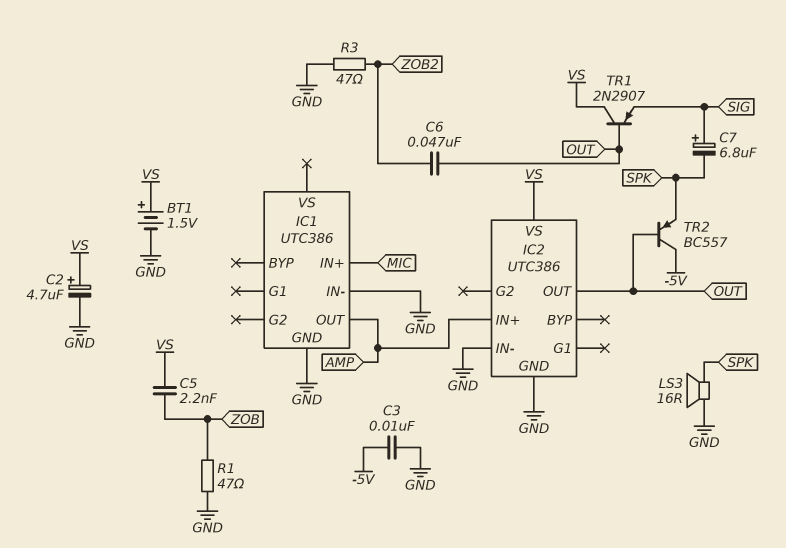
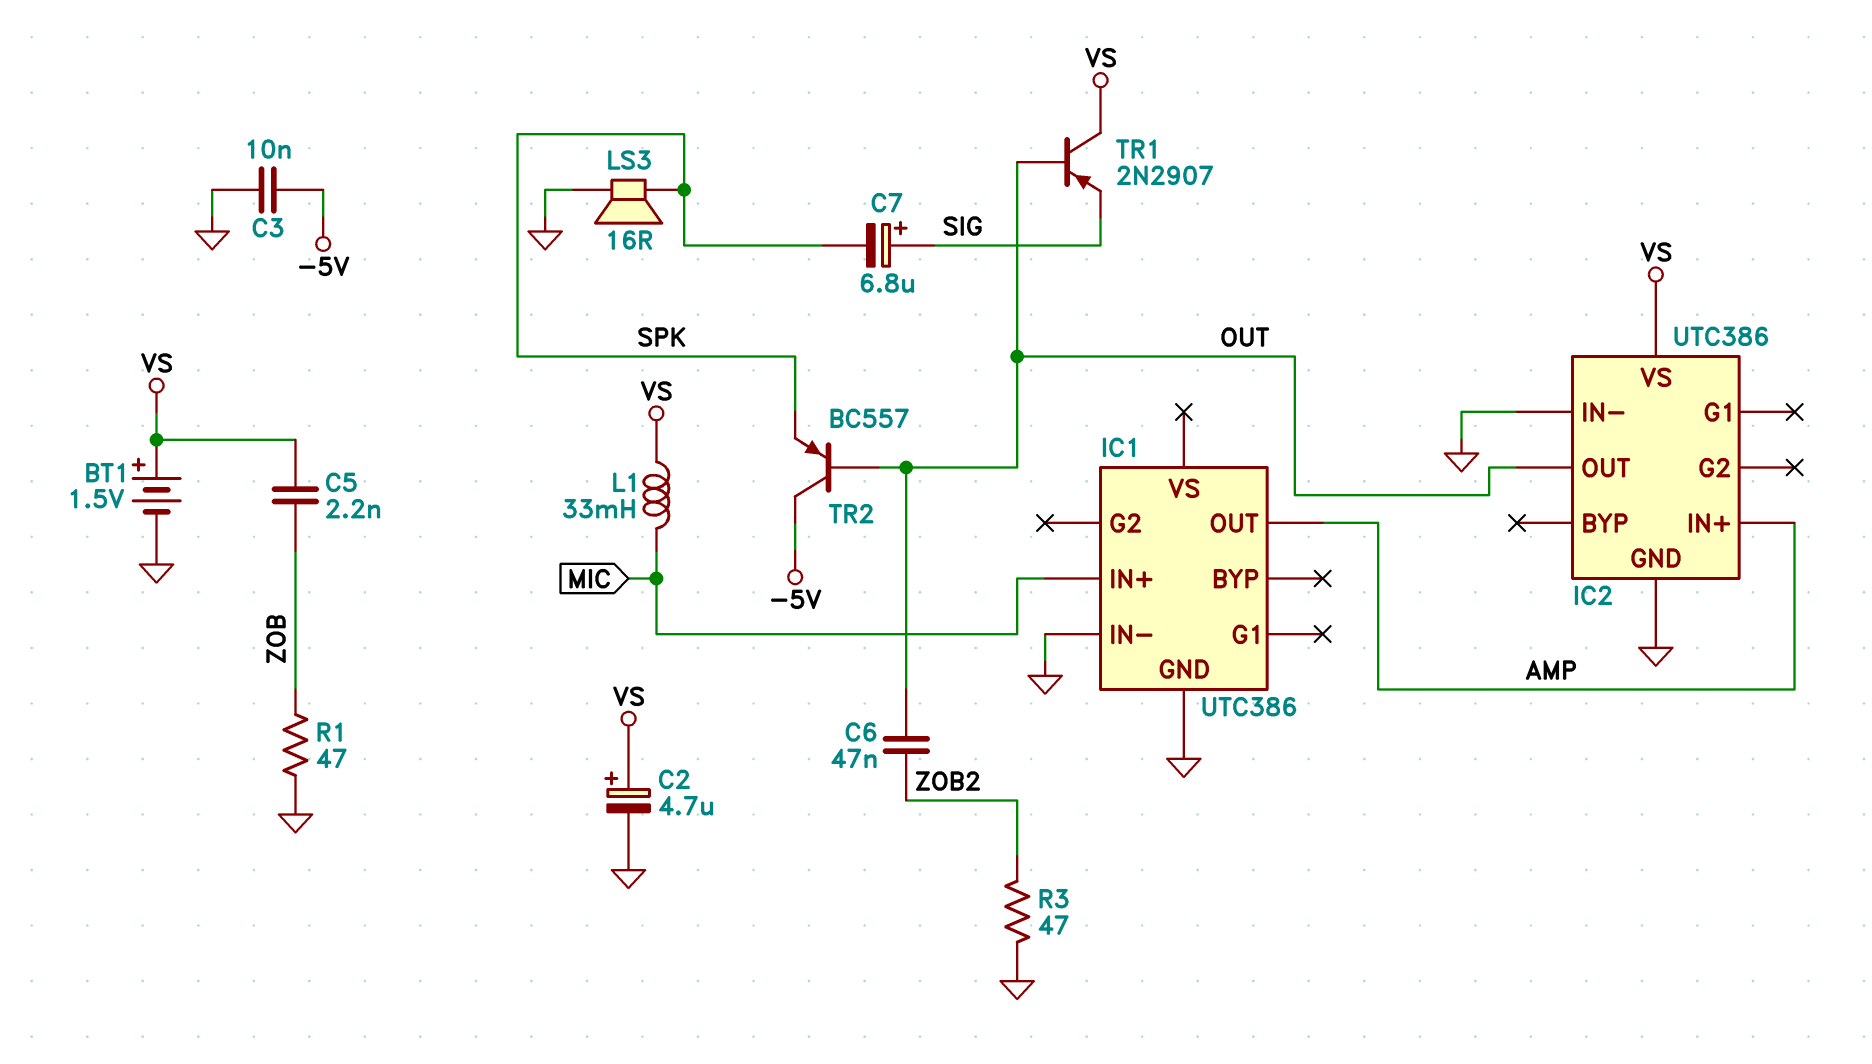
L1: none -> 33mH (MIC, VS)

